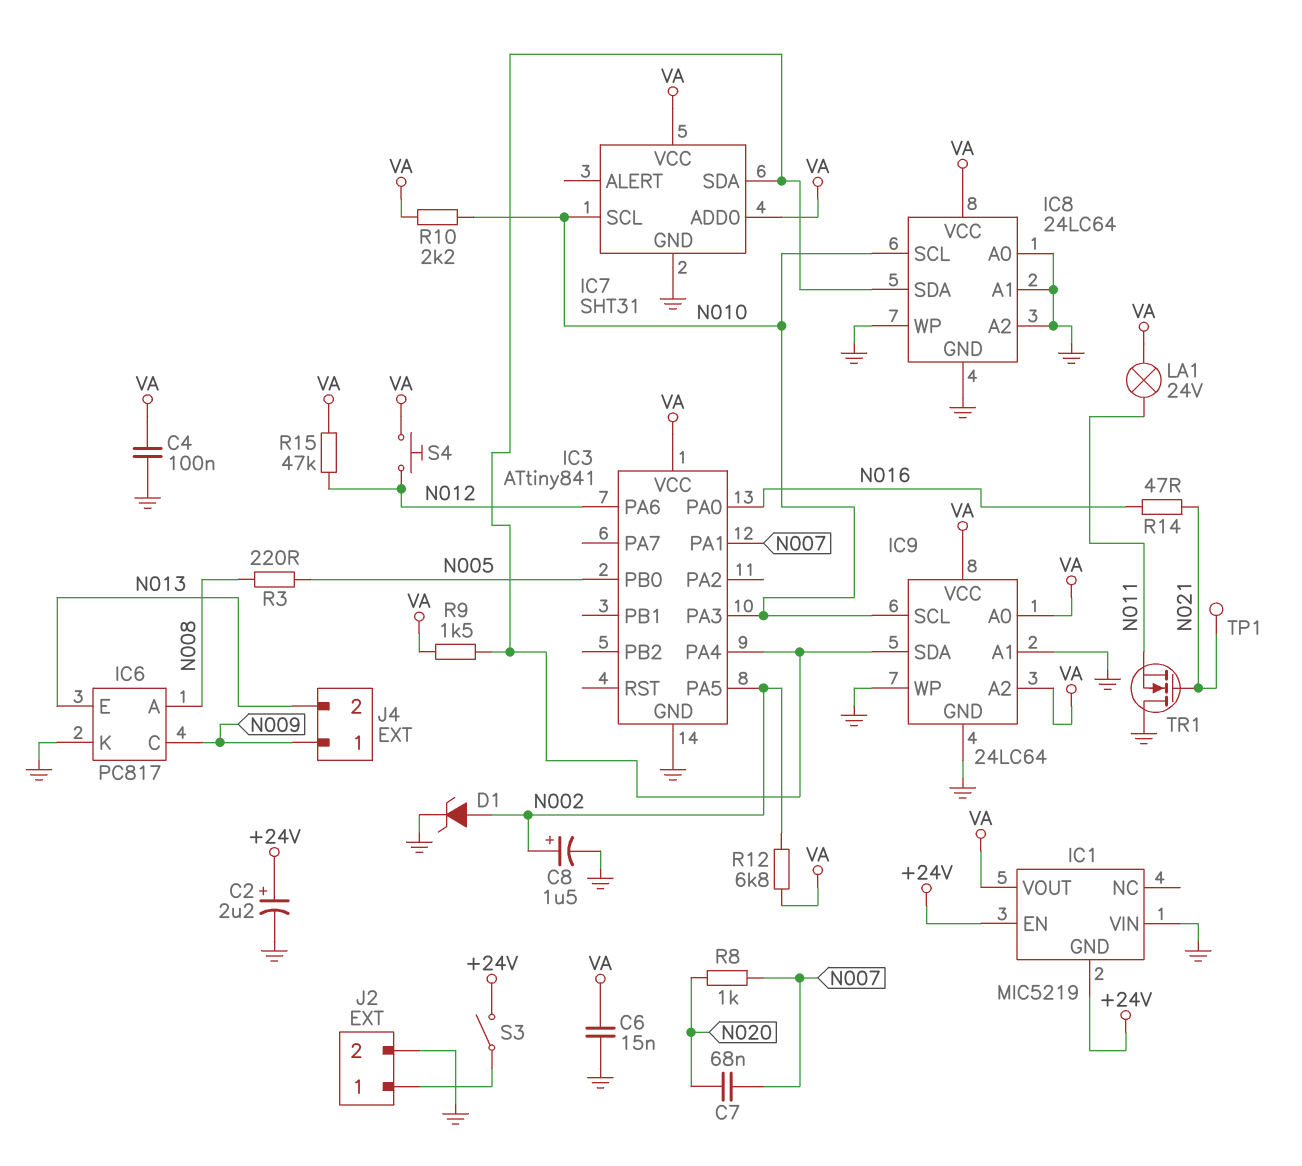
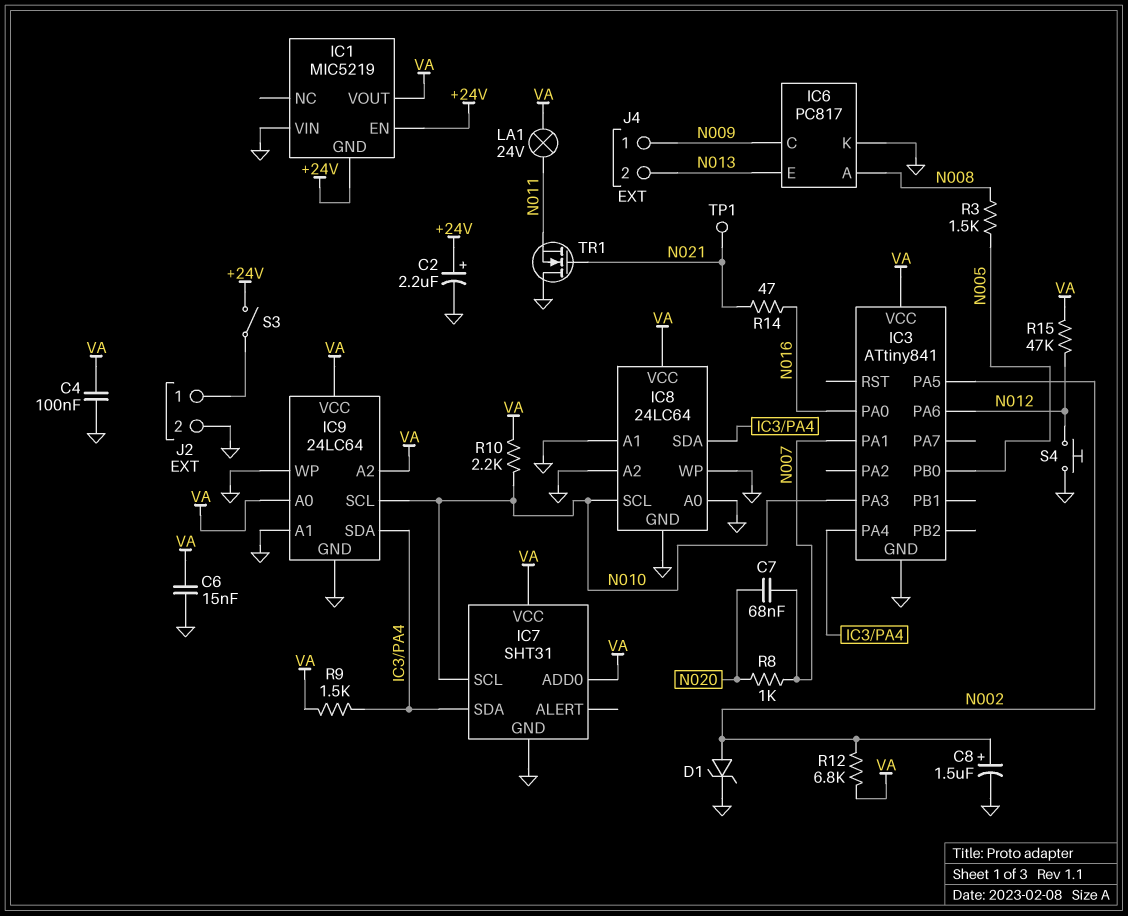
R3: 220 (N005, N008) -> 1.5k (N005, N008)
S4: button (N012, VA) -> button (GND, N012)

